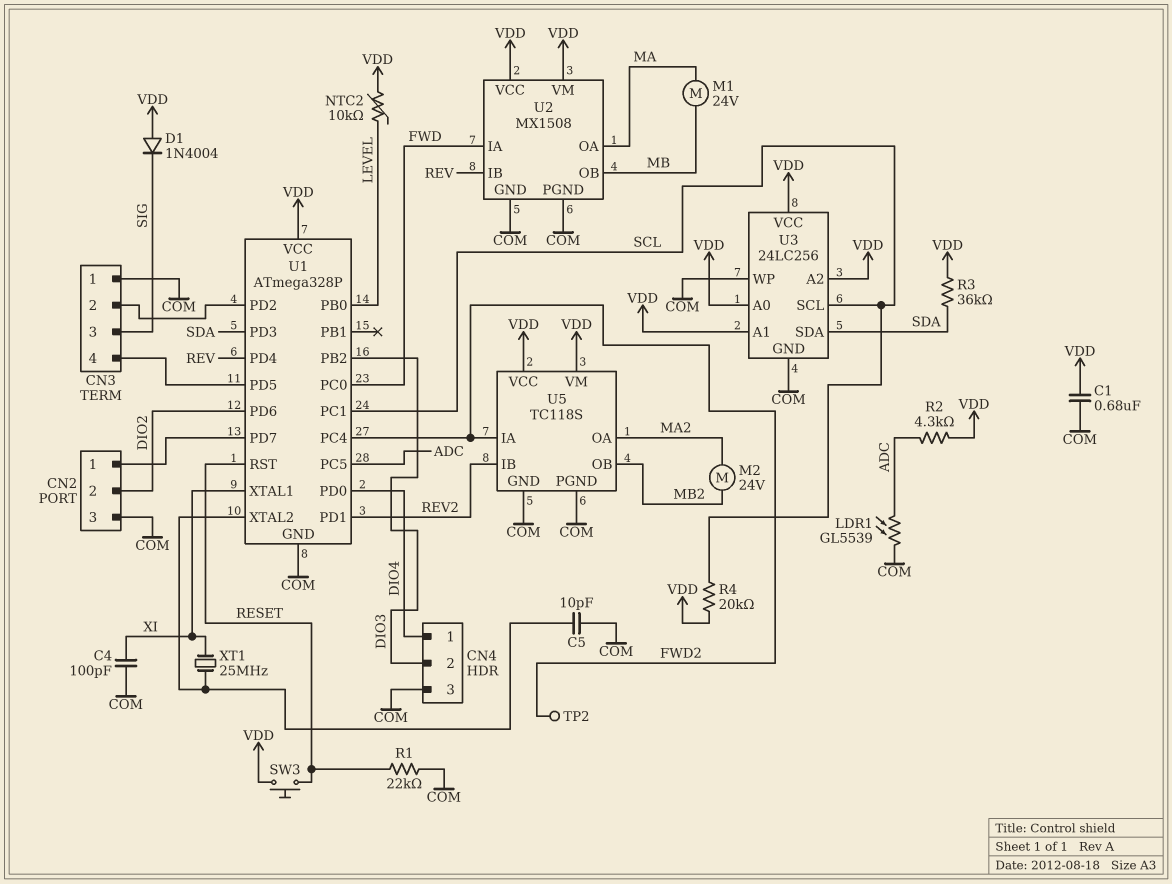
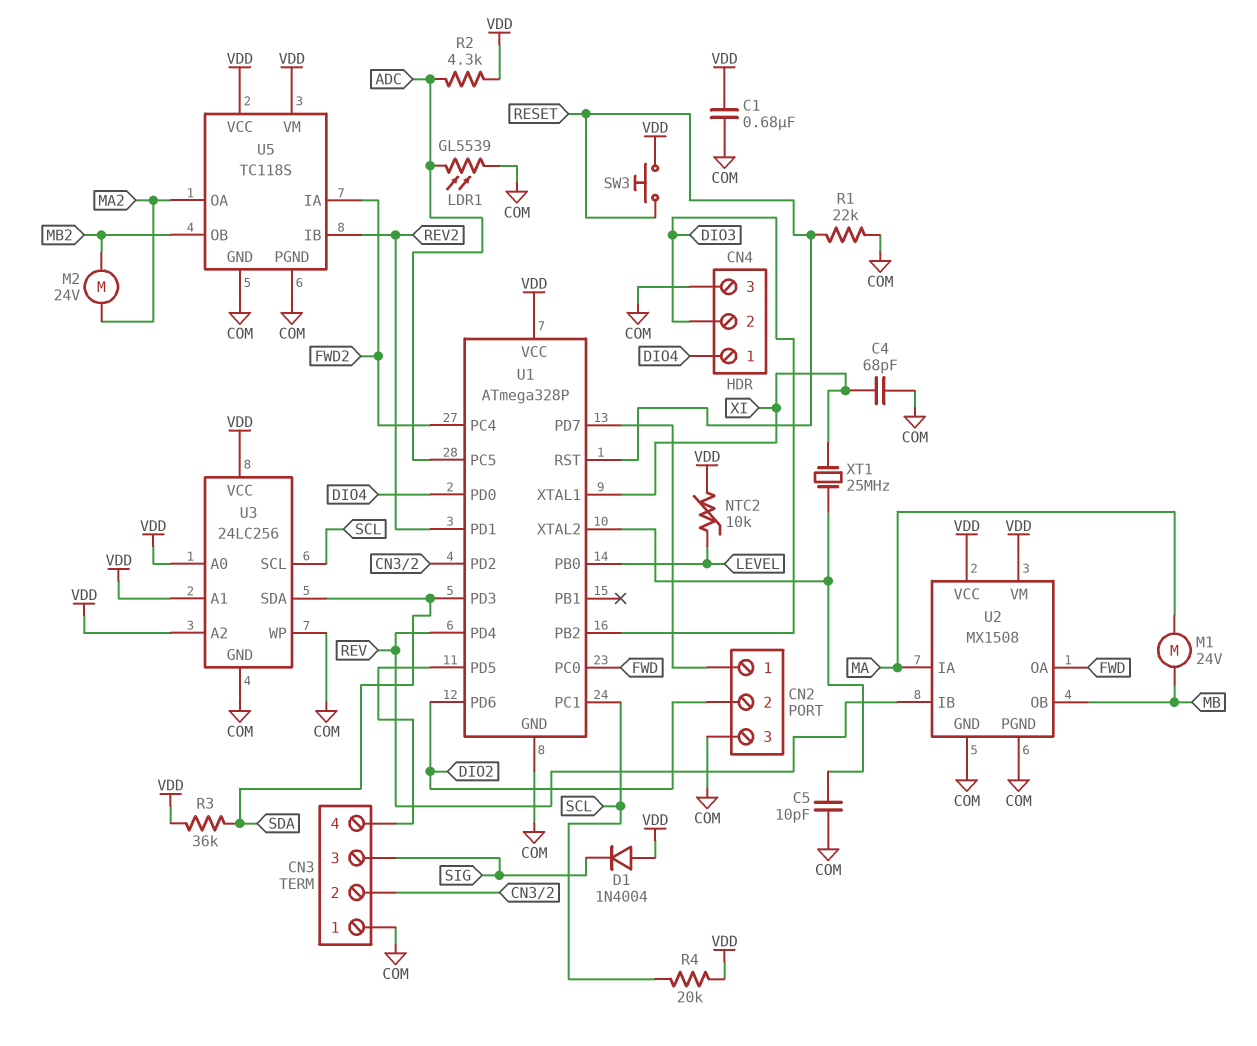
C4: 100pF (COM, XI) -> 68pF (COM, XI)
TP2: test point (FWD2) -> none
U2 pin IA: FWD -> MA
U2 pin OA: MA -> FWD

